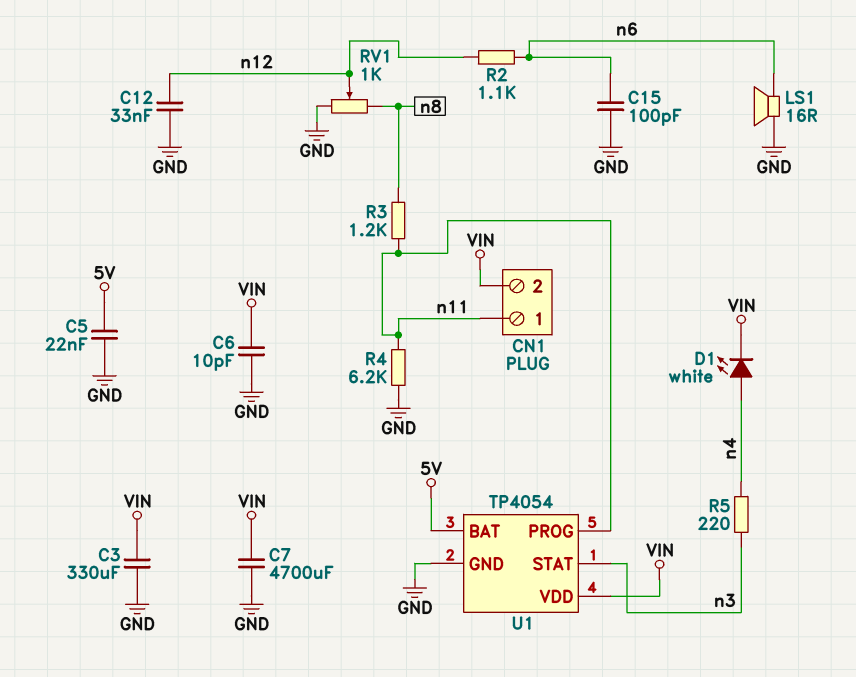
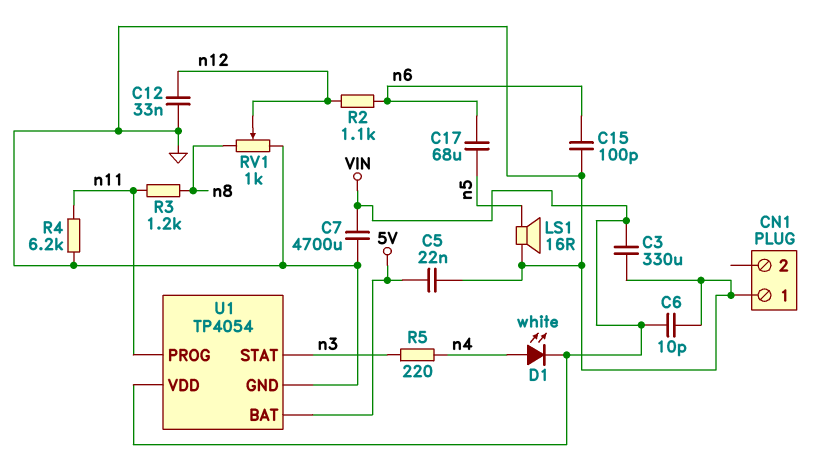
C17: none -> 68uF (n5, n6)
CN1 pin 1: n11 -> GND
CN1 pin 2: VIN -> none
LS1: speaker 16R (GND, n6) -> speaker 16R (GND, n5)

